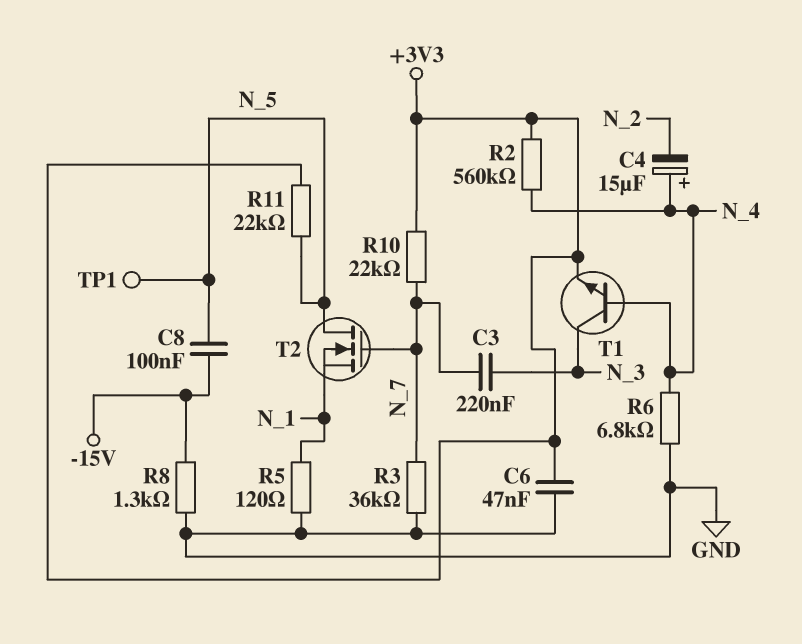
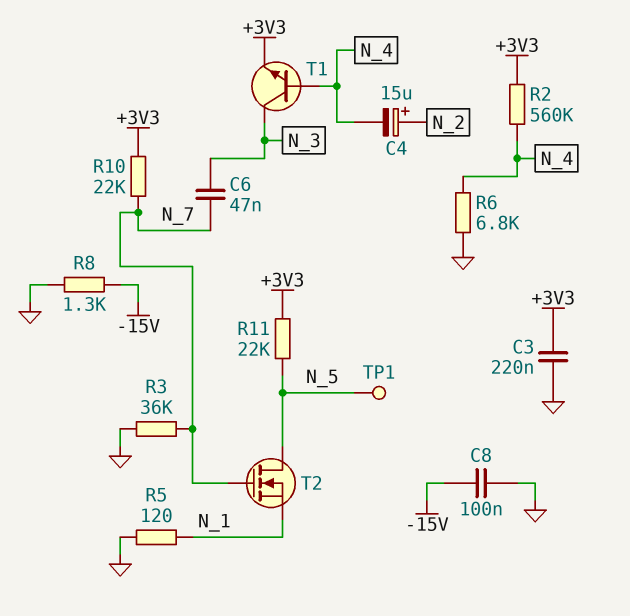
C3: 220nF (N_3, N_7) -> 220nF (+3V3, GND)
C4: 15uF (plus N_4, minus N_2) -> 15uF (plus N_2, minus N_4)
C6: 47nF (+3V3, GND) -> 47nF (N_3, N_7)
C8: 100nF (-15V, N_5) -> 100nF (-15V, GND)

